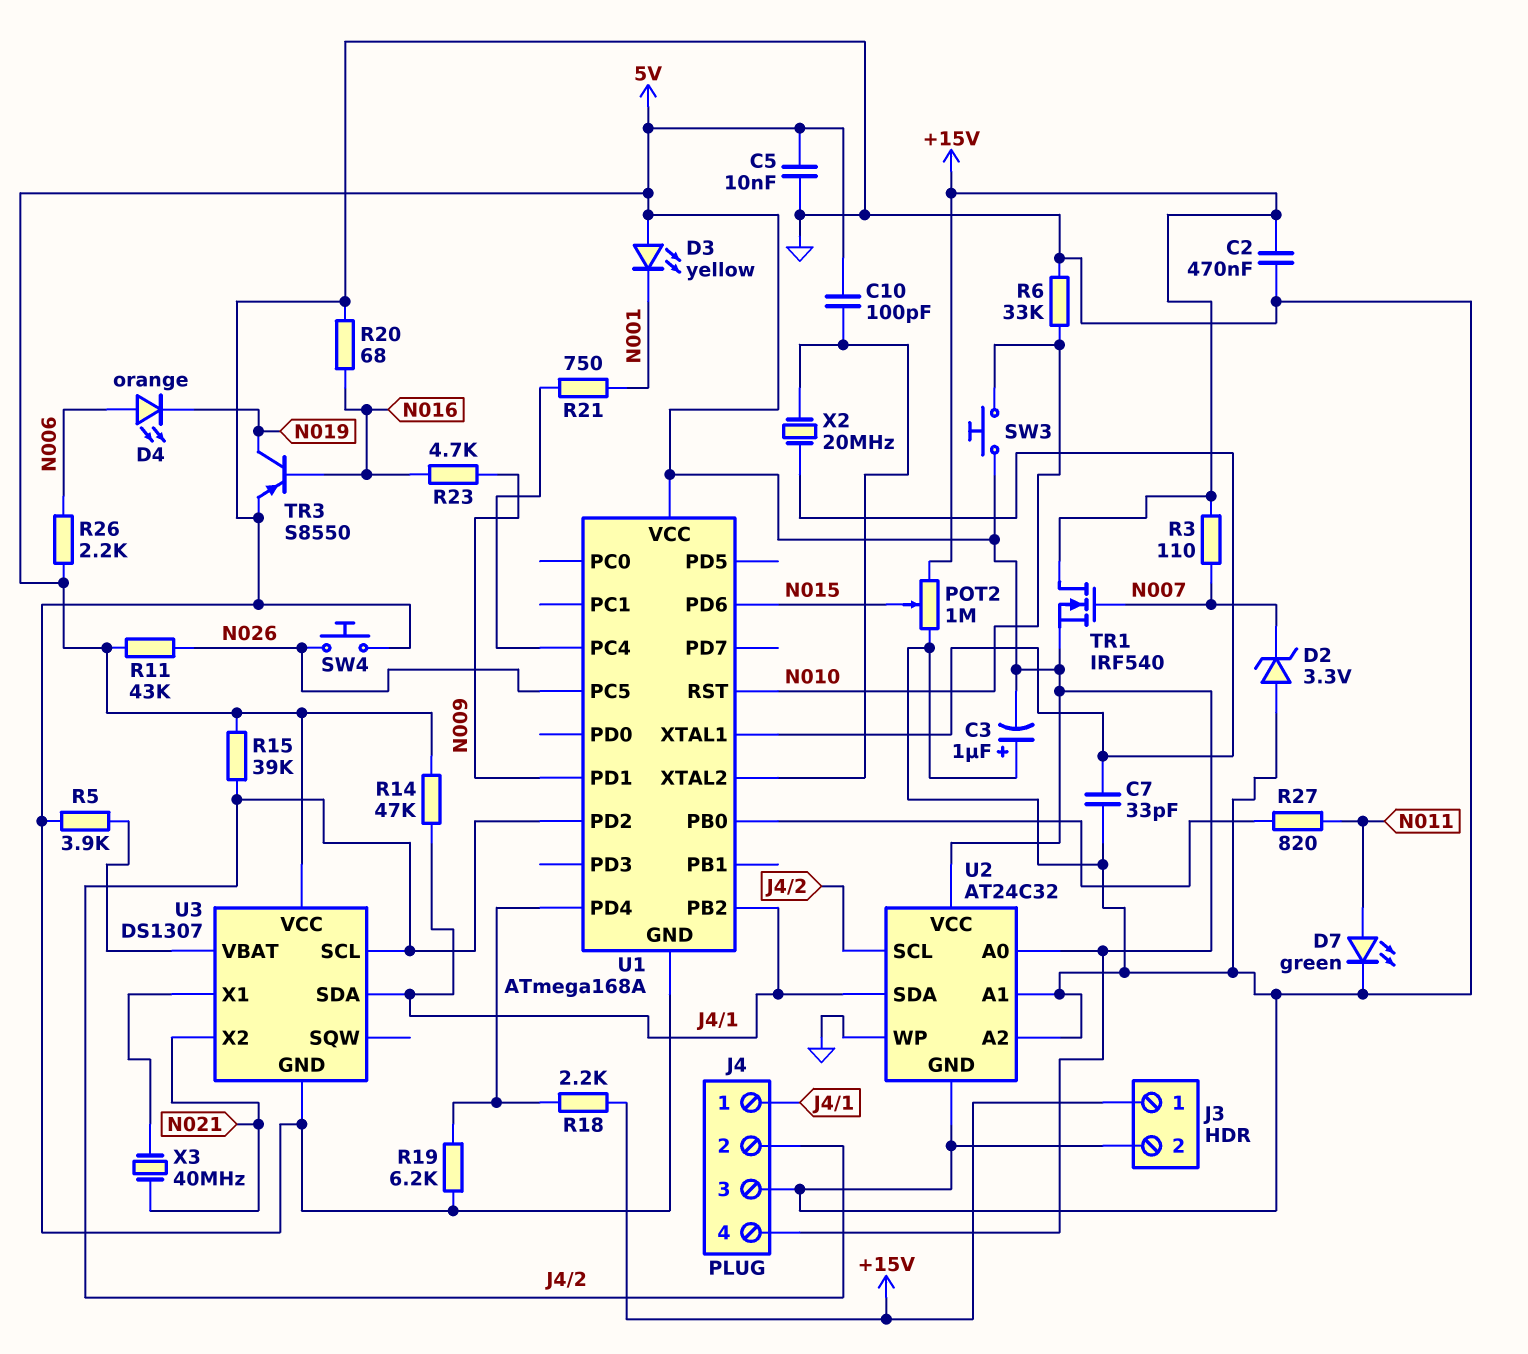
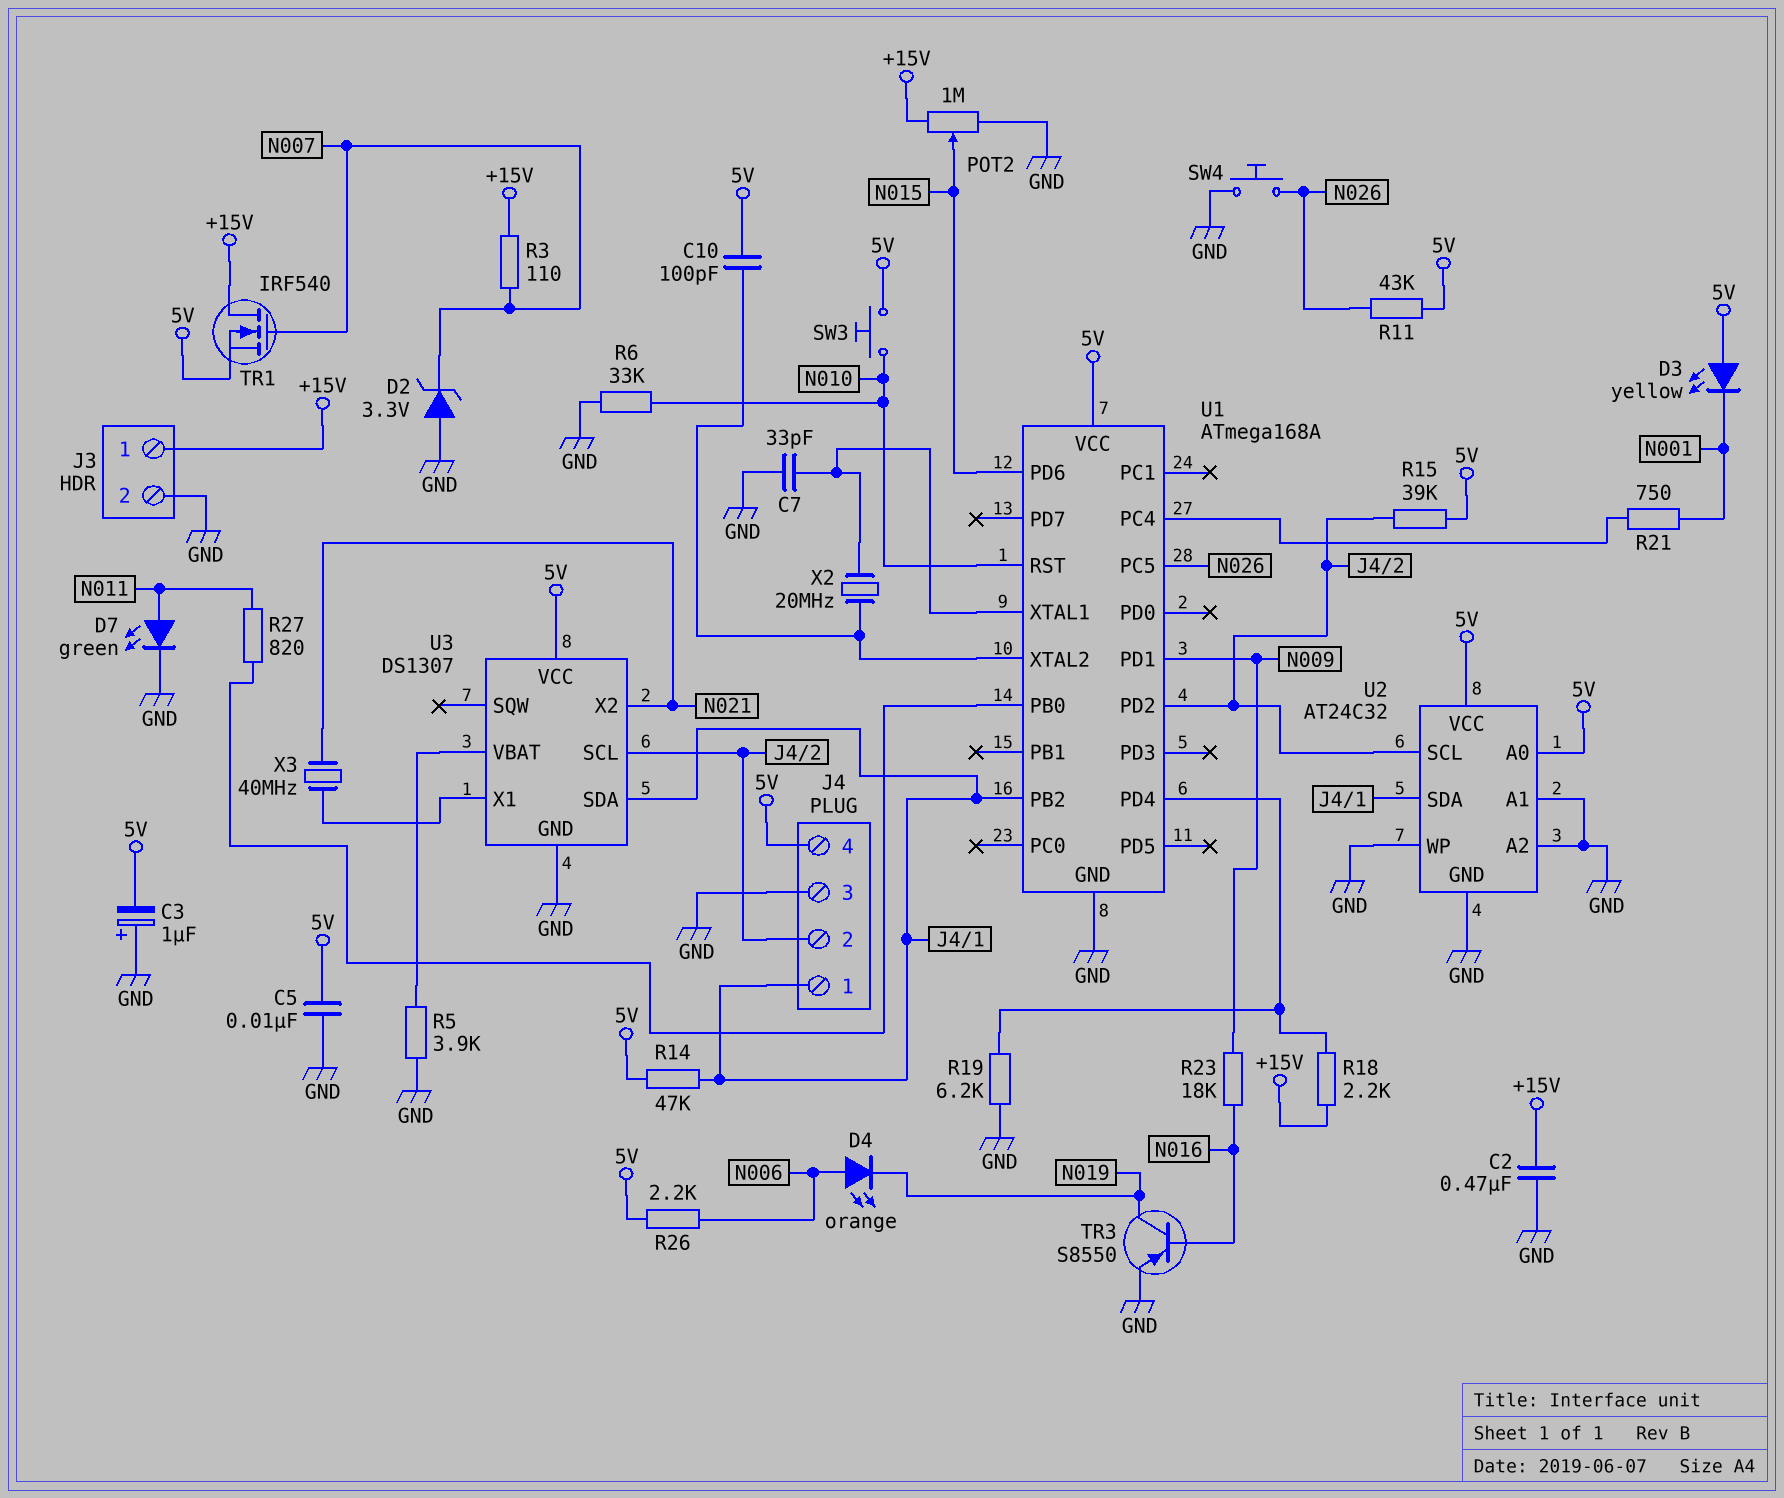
R20: 68 (GND, N016) -> none
R23: 4.7k (N009, N016) -> 18k (N009, N016)

